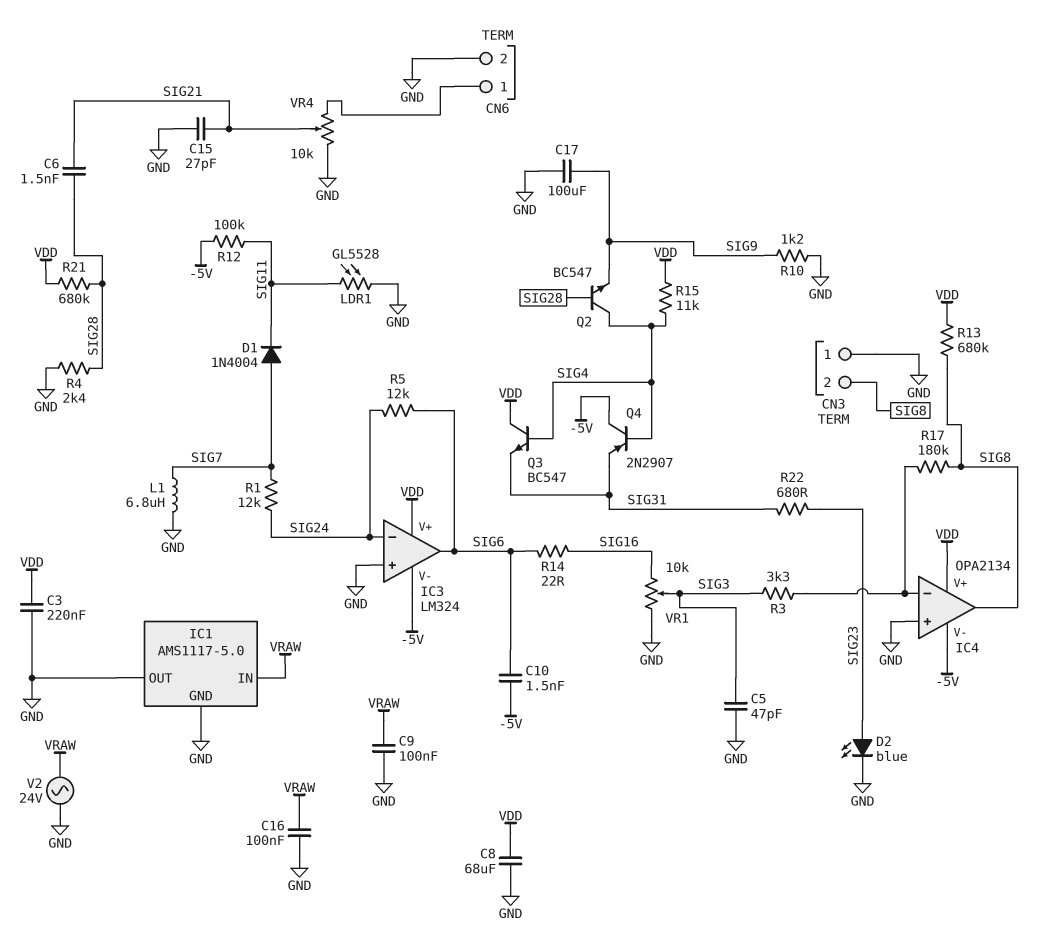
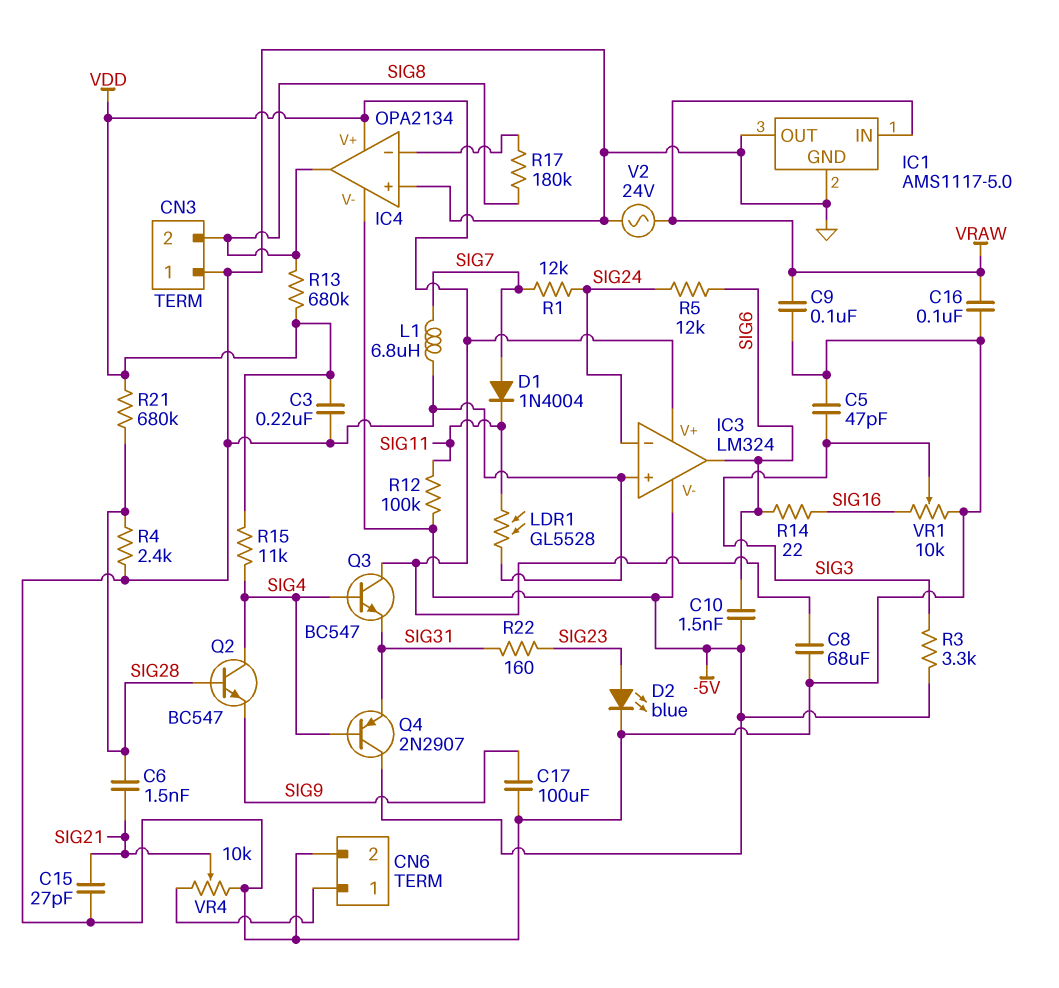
R3: 3.3k (IC4/in-, SIG3) -> 3.3k (-5V, SIG3)
R10: 1.2k (GND, SIG9) -> none
R22: 680 (SIG23, SIG31) -> 160 (SIG23, SIG31)

